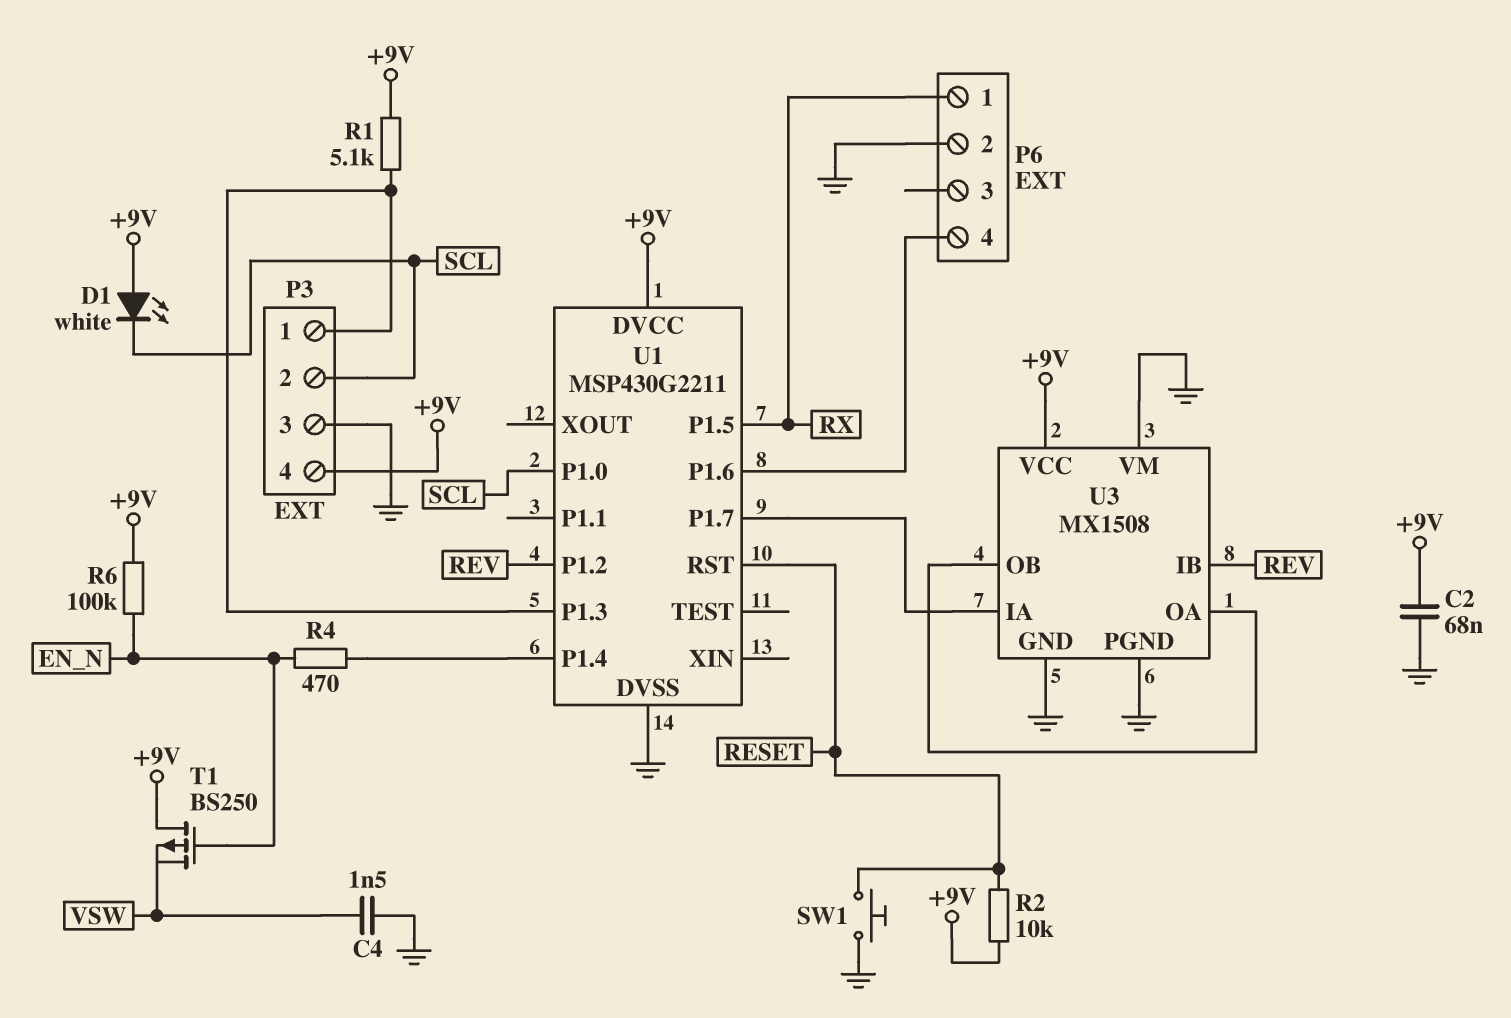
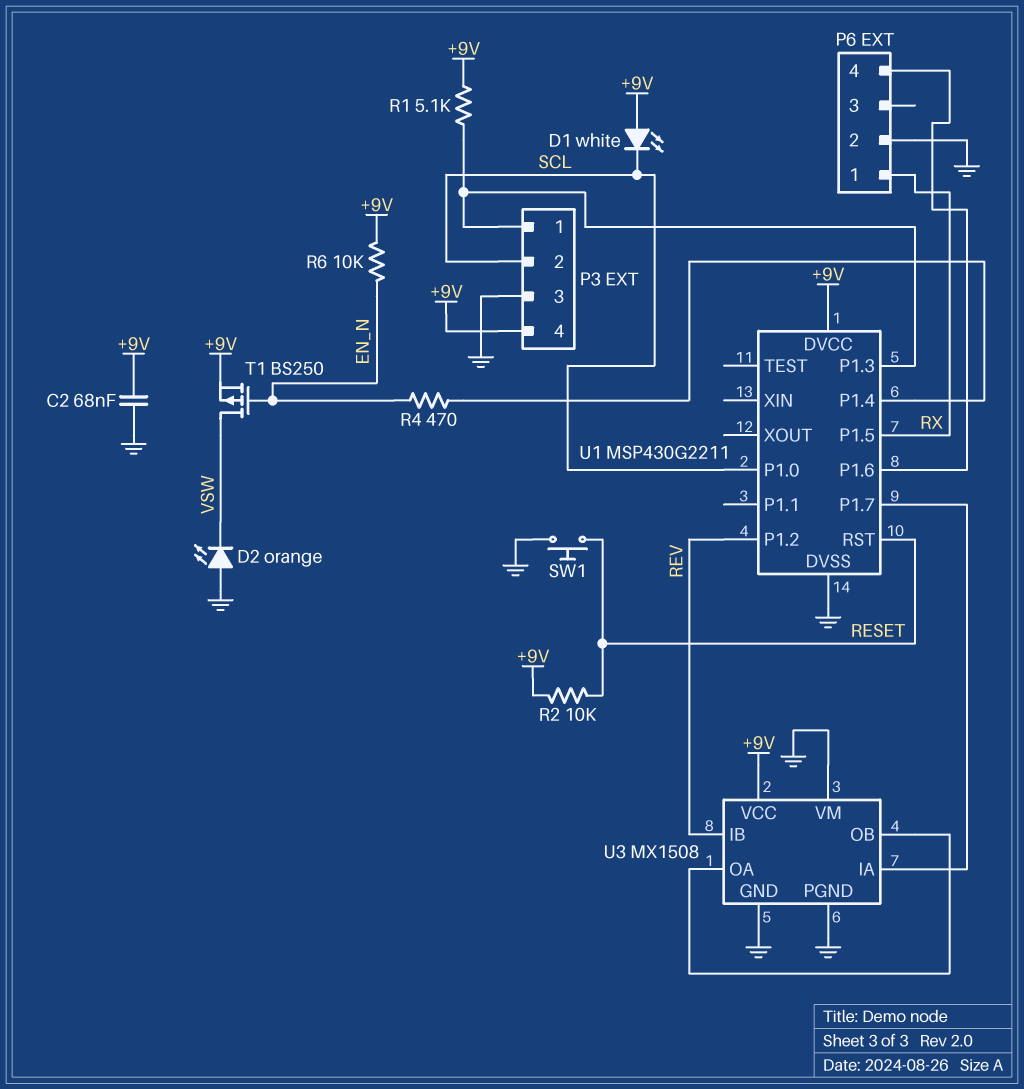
C4: 1.5nF (GND, VSW) -> none
D2: none -> LED orange (A GND, K VSW)
R6: 100k (+9V, EN_N) -> 10k (+9V, EN_N)
T1: PMOS BS250 (G EN_N, D +9V, S VSW) -> PMOS BS250 (G EN_N, D VSW, S +9V)

